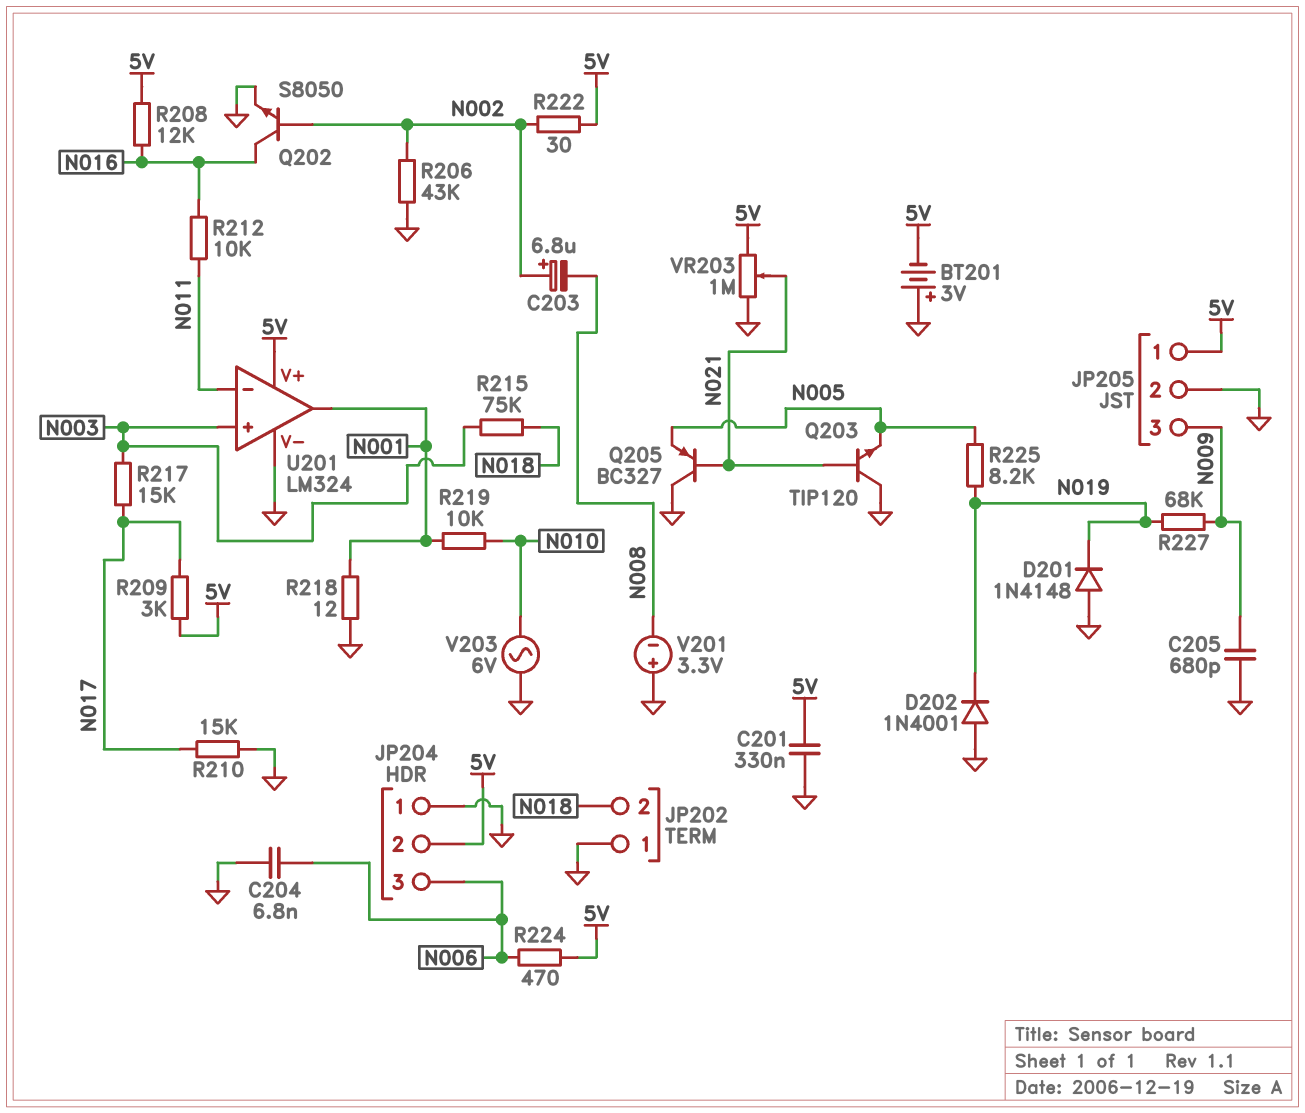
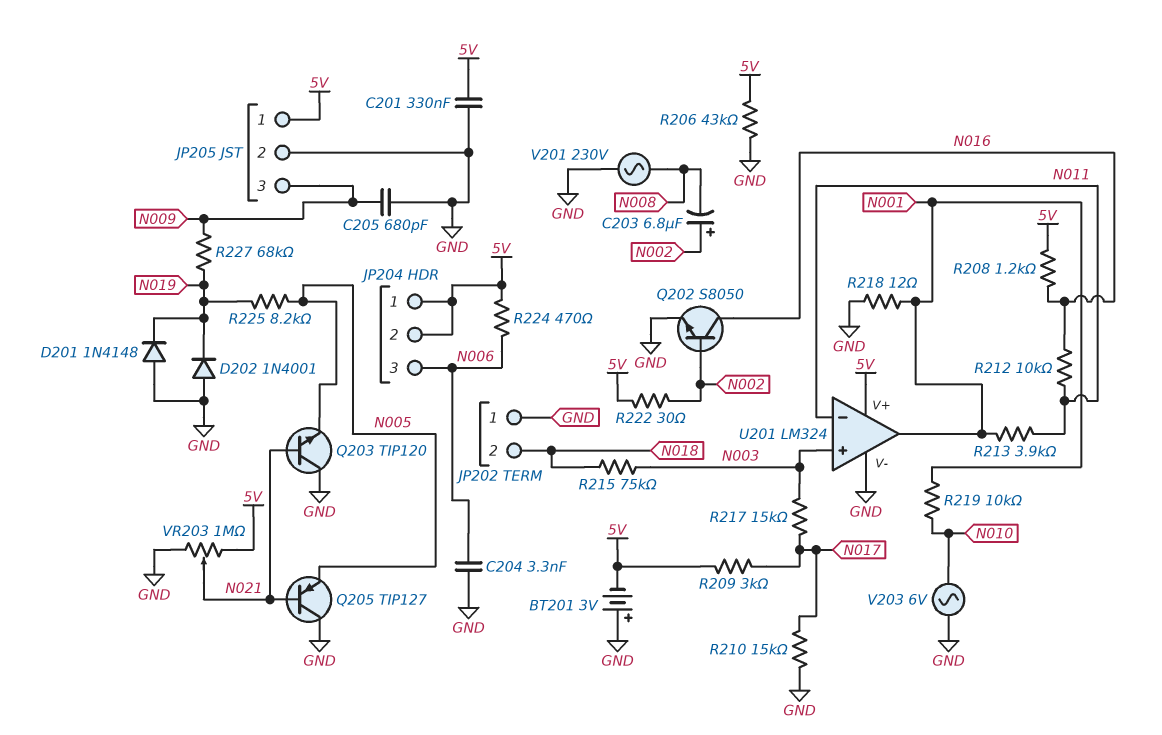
C204: 6.8nF (GND, N006) -> 3.3nF (GND, N006)
JP204 pin 1: GND -> 5V
Q205: PNP BC327 (B N021, C GND, E N005) -> PNP TIP127 (B N021, C GND, E N005)
R206: 43k (GND, N002) -> 43k (5V, GND)
R208: 12k (5V, N016) -> 1.2k (5V, N016)
R213: none -> 3.9k (N001, N011)
V201: 3.3V (plus GND, minus N008) -> AC 230V (GND, N008)

